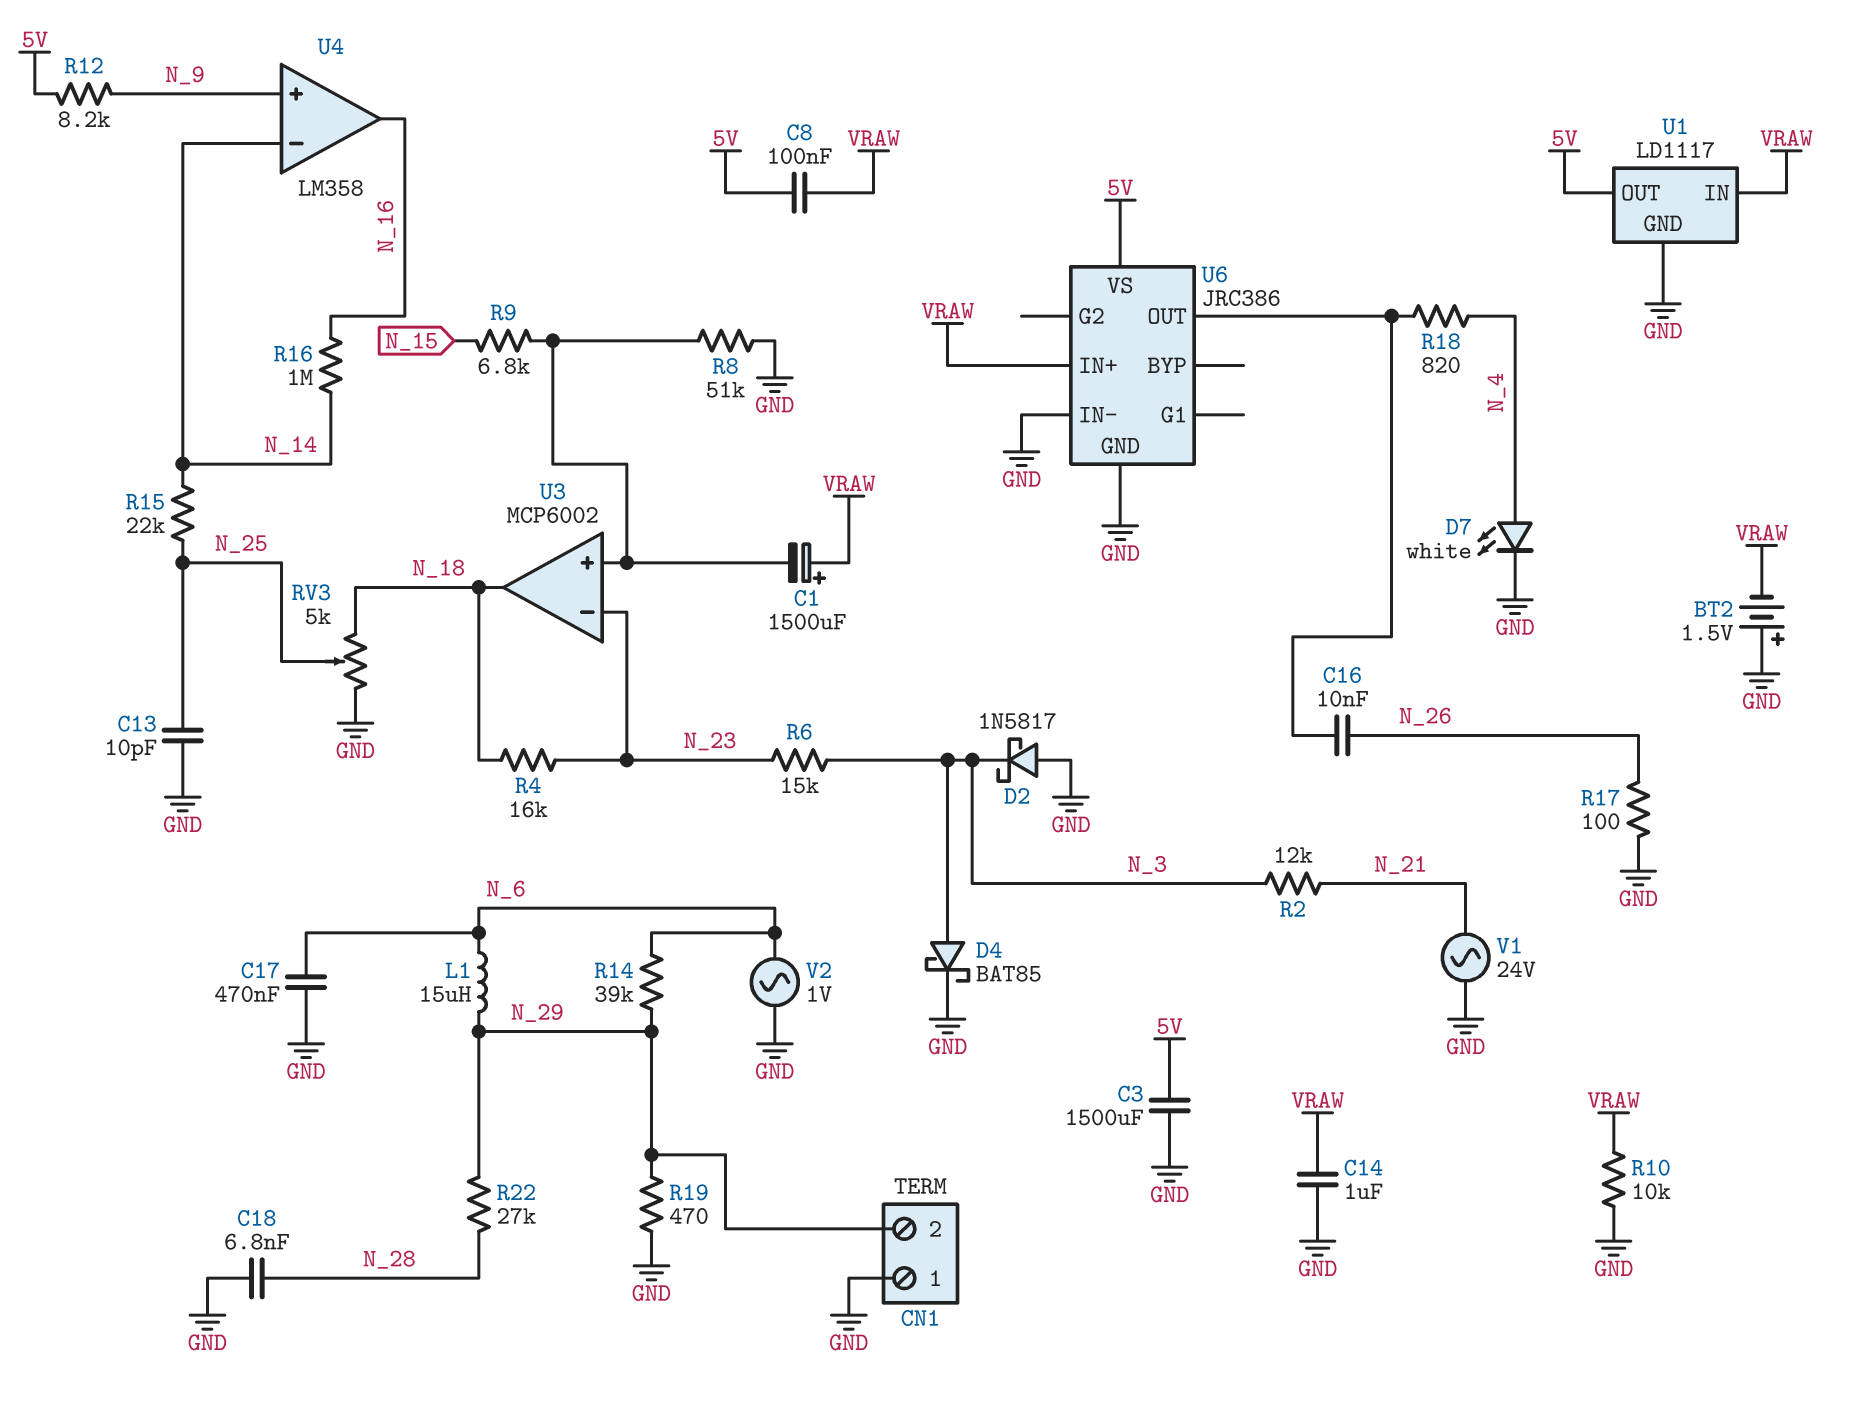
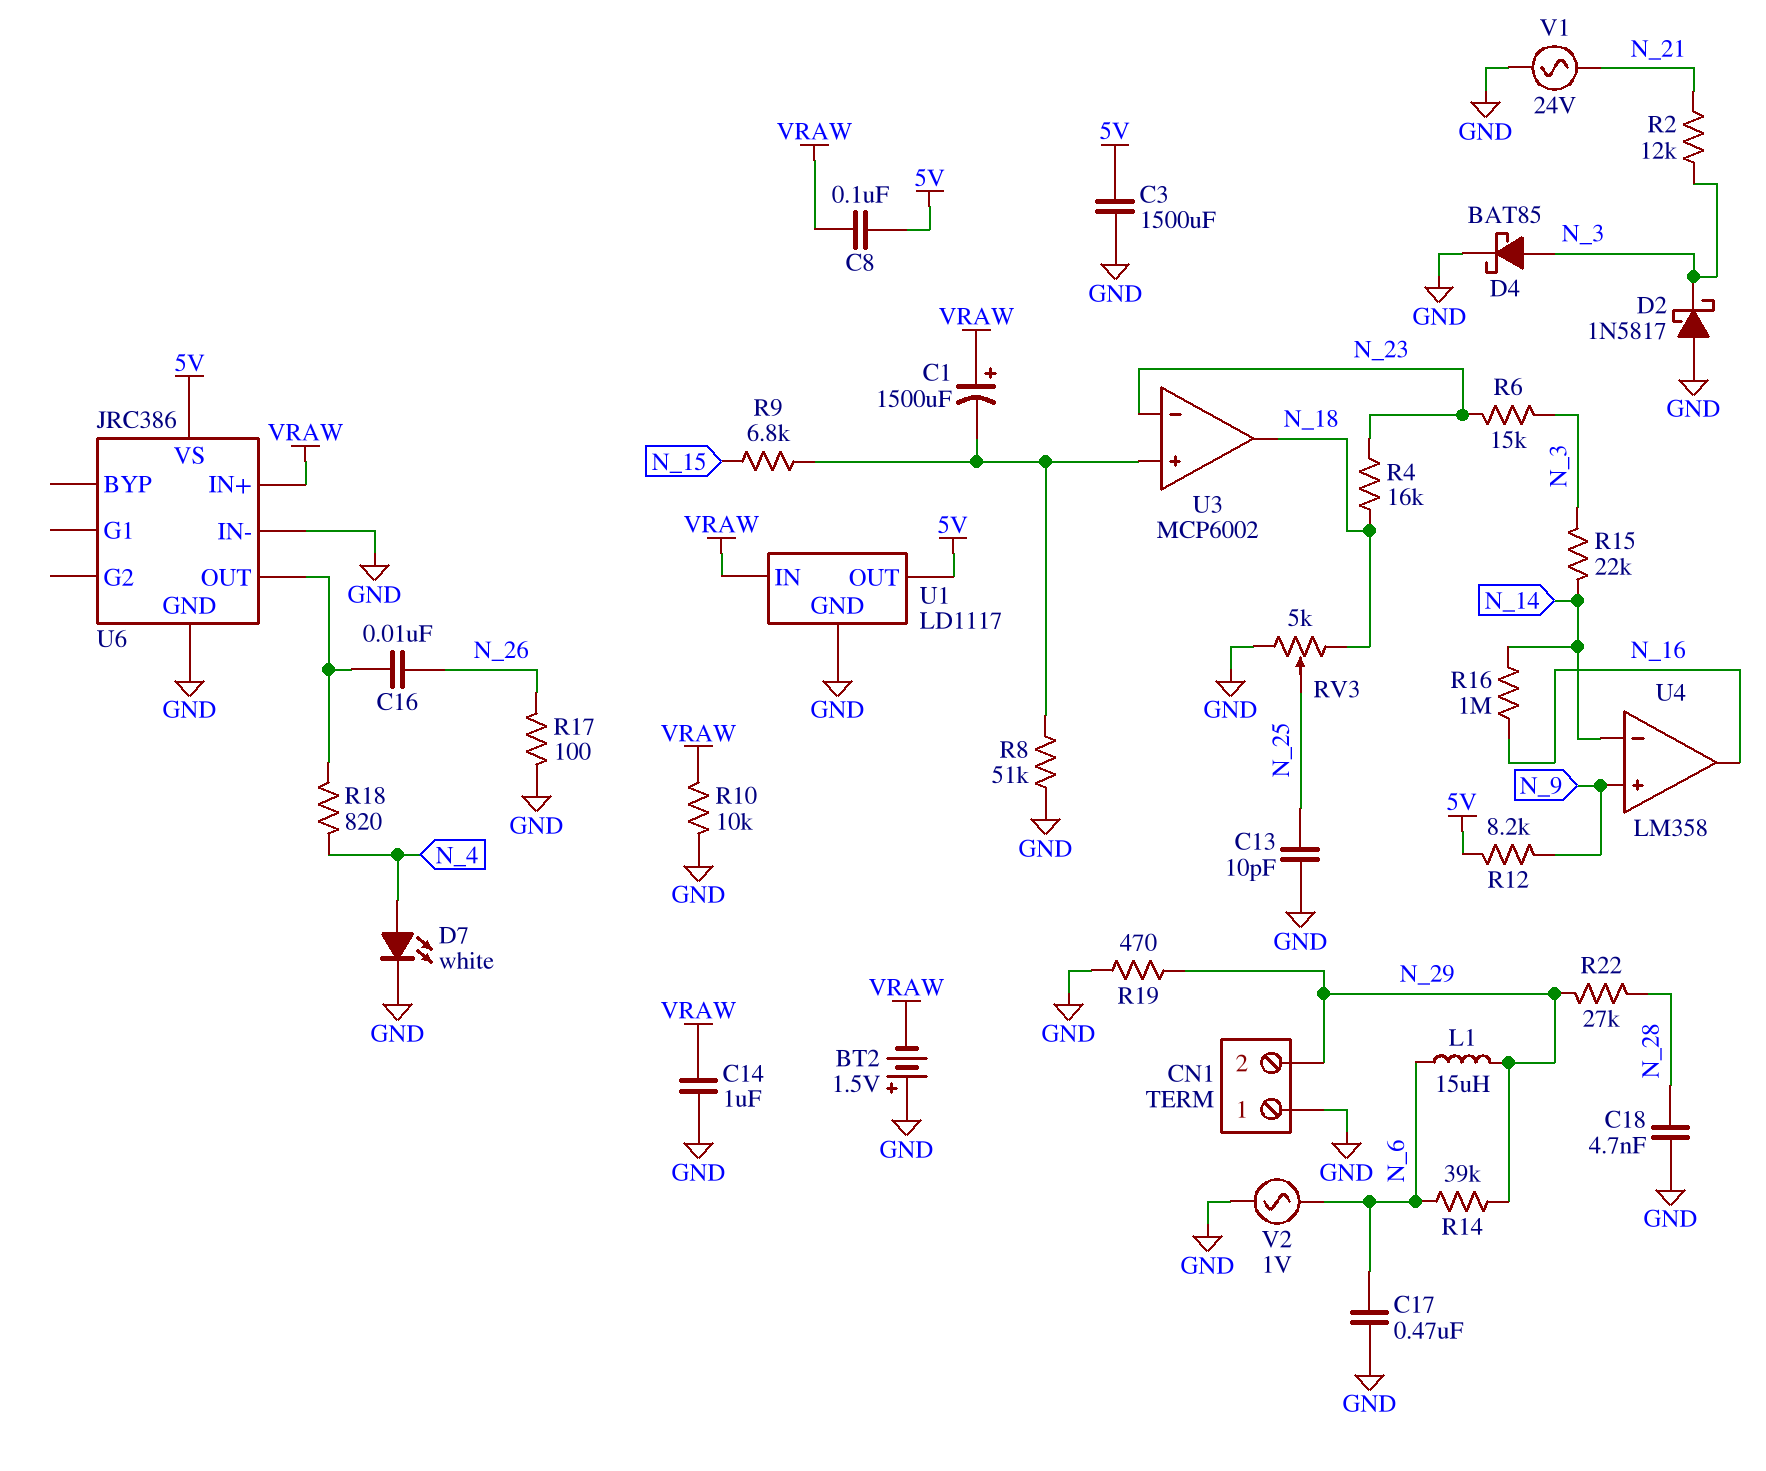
C18: 6.8nF (GND, N_28) -> 4.7nF (GND, N_28)
R15: 22k (N_14, N_25) -> 22k (N_3, N_14)

